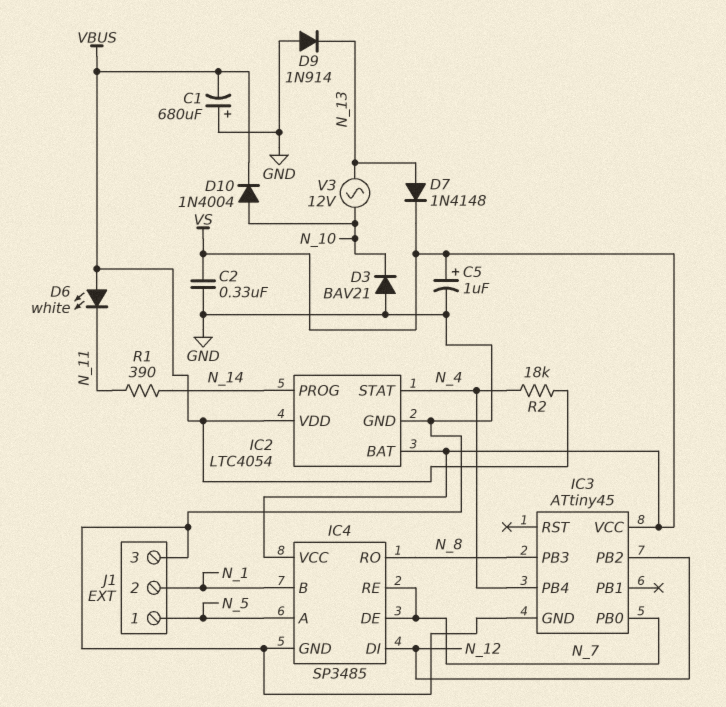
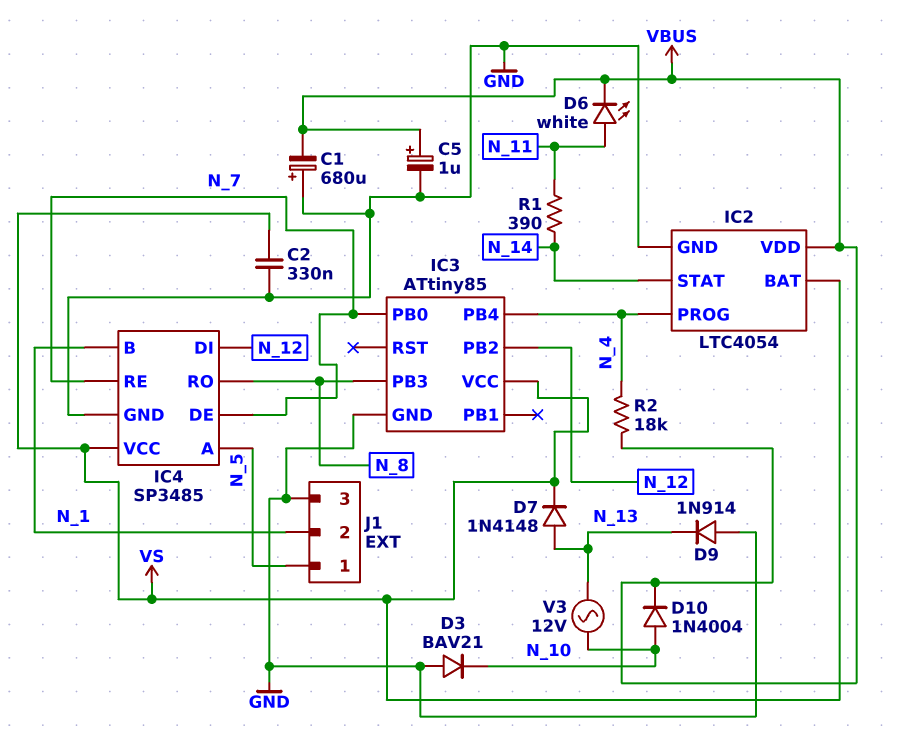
C5: 1uF (plus VS, minus GND) -> 1uF (plus VBUS, minus GND)
D6: LED white (A VBUS, K N_11) -> LED white (A N_11, K VBUS)
IC2 pin PROG: N_14 -> N_4
IC2 pin STAT: N_4 -> N_14
IC3: ATtiny45 -> ATtiny85

